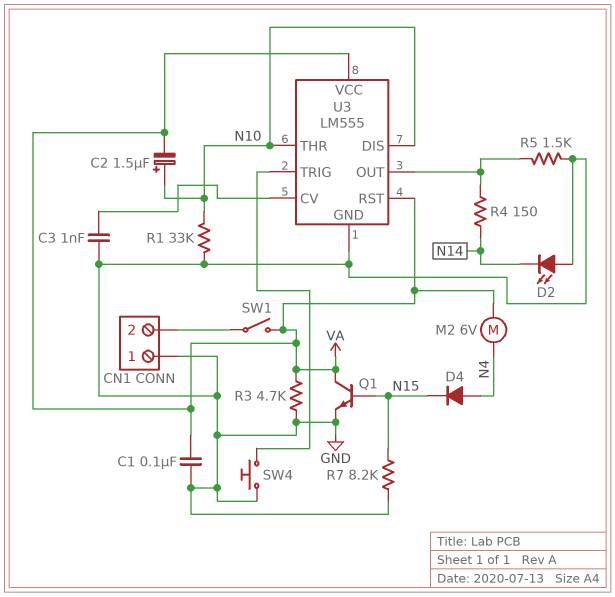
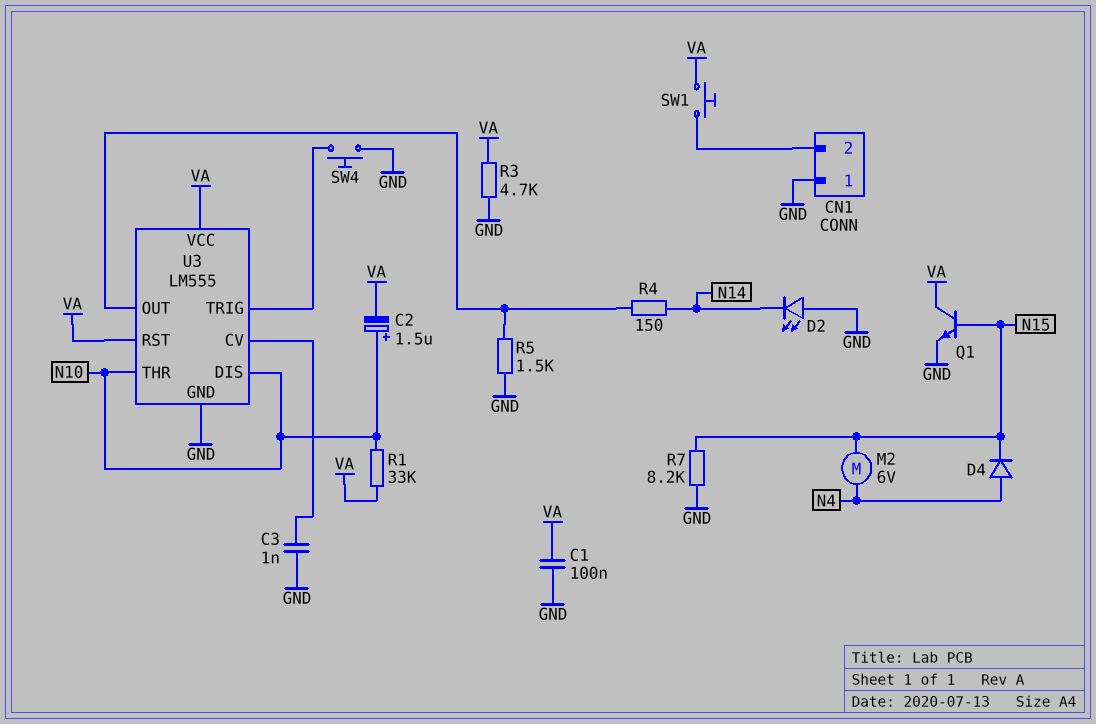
M2: motor 6V (N4, VA) -> motor 6V (N4, N15)
R1: 33k (GND, N10) -> 33k (N10, VA)
SW1: switch (CN1/2, VA) -> button (CN1/2, VA)

